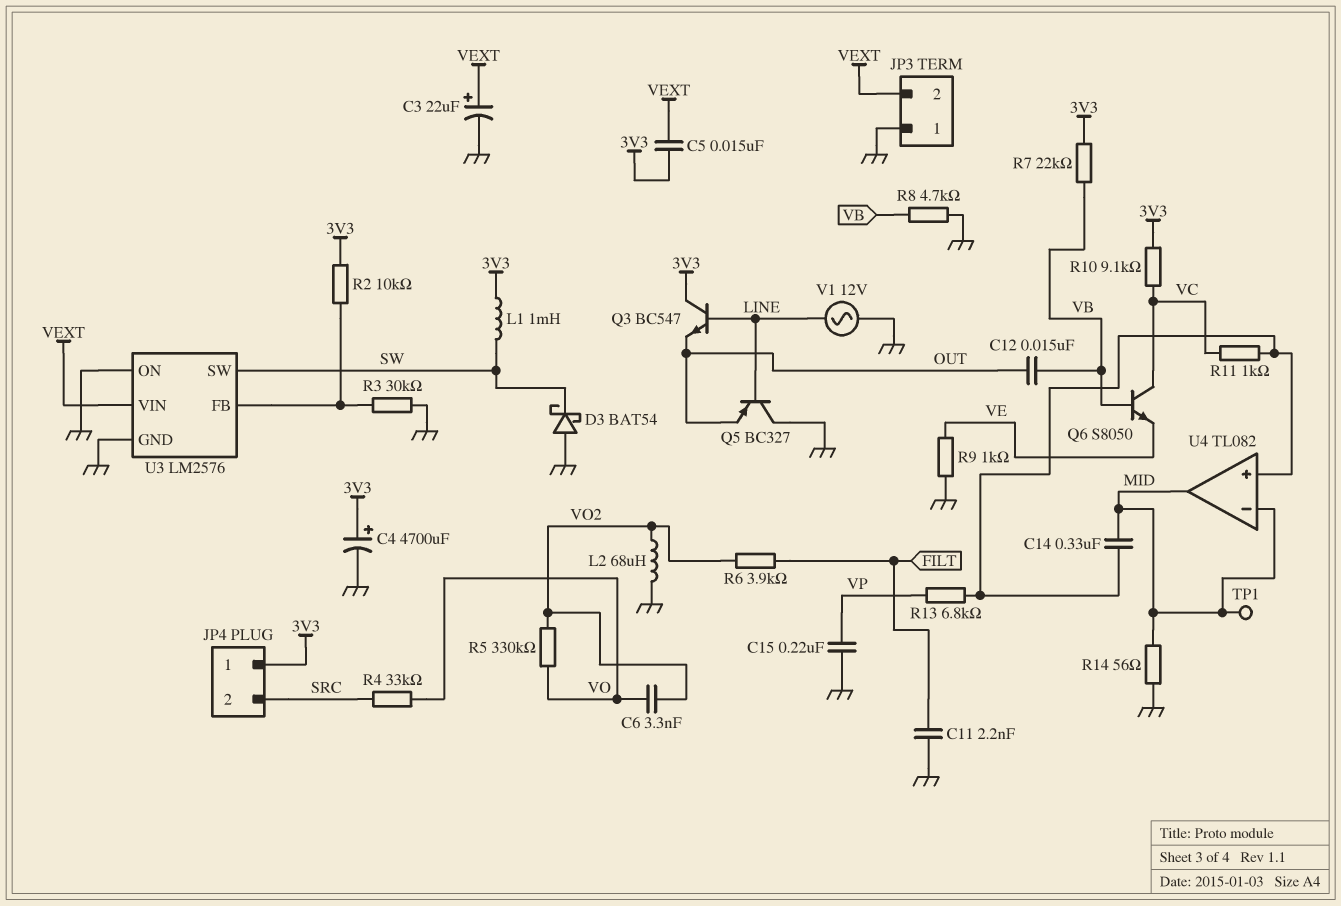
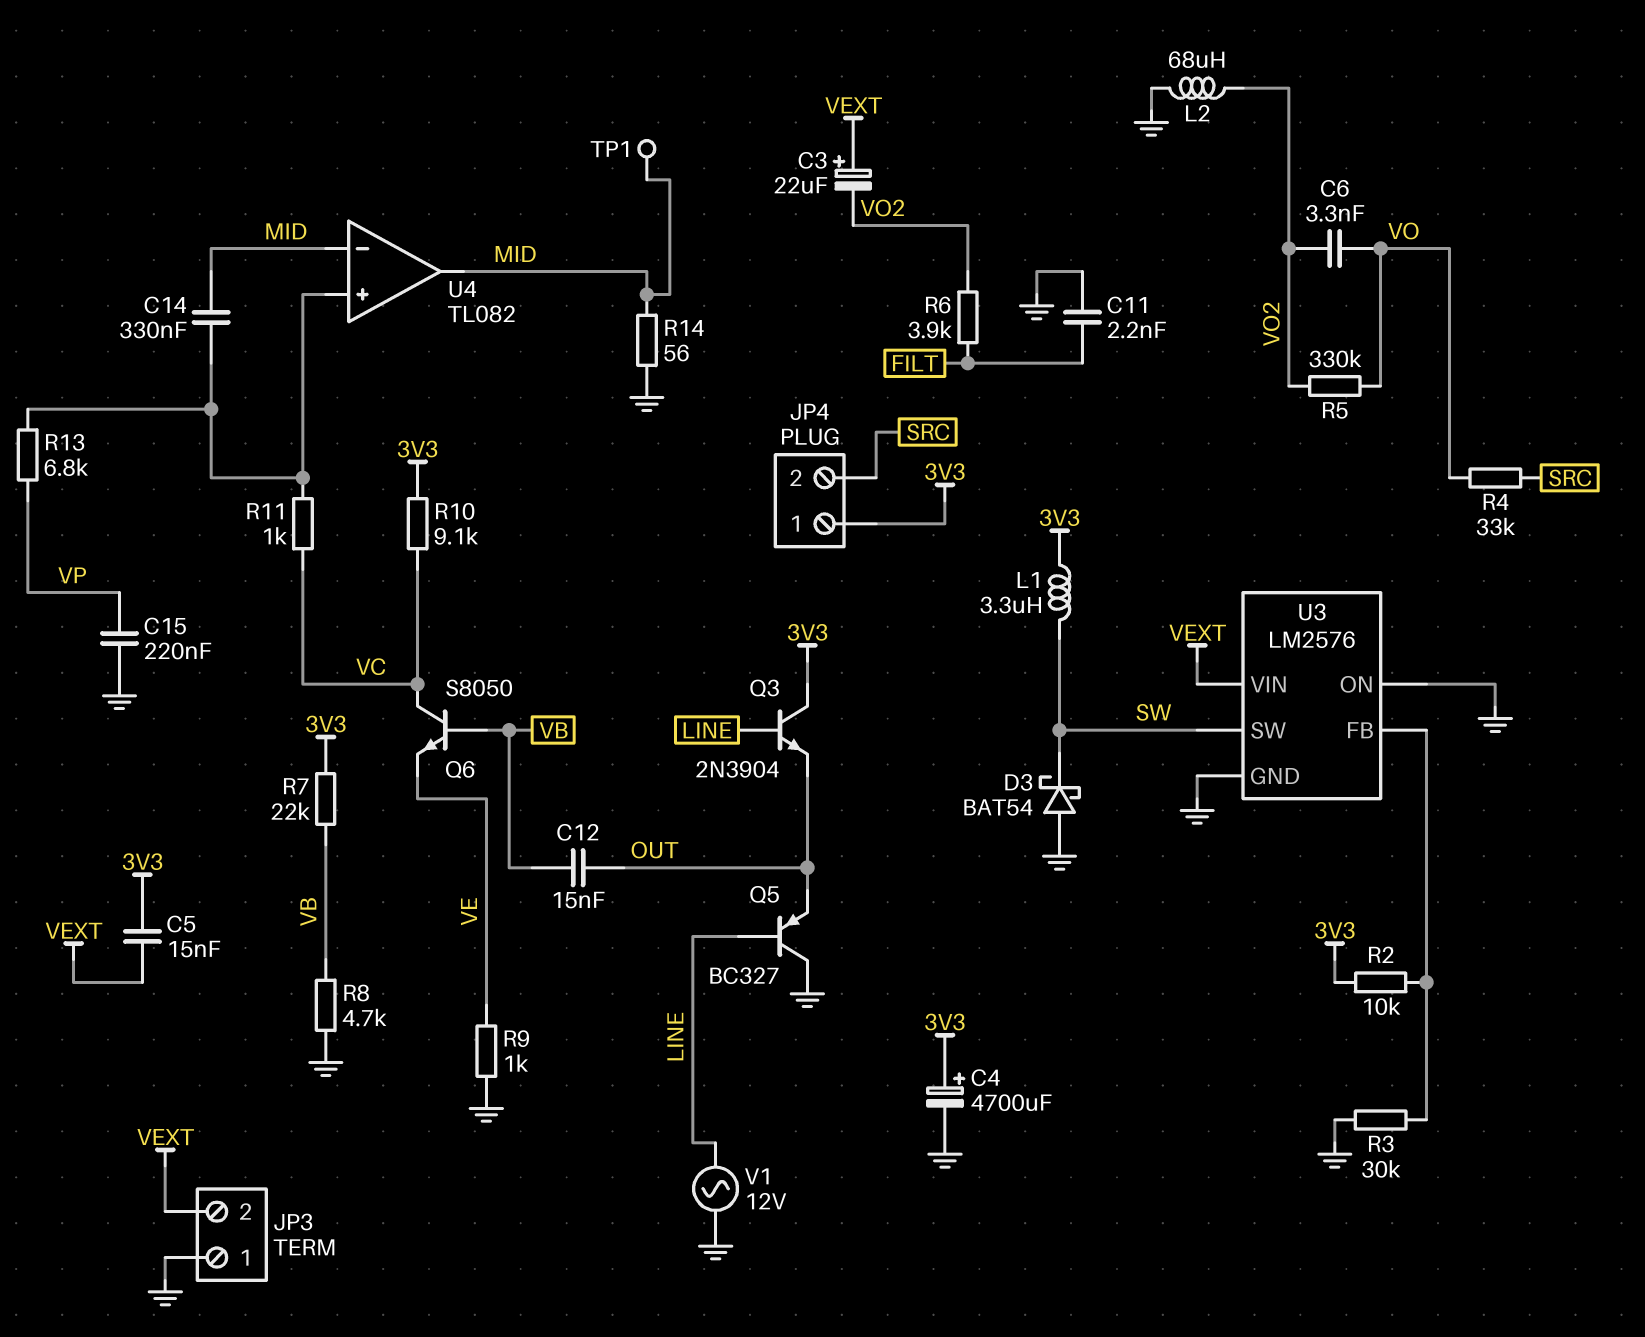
C3: 22uF (plus VEXT, minus GND) -> 22uF (plus VEXT, minus VO2)
L1: 1mH (3V3, SW) -> 3.3uH (3V3, SW)
Q3: NPN BC547 (B LINE, C 3V3, E OUT) -> NPN 2N3904 (B LINE, C 3V3, E OUT)

